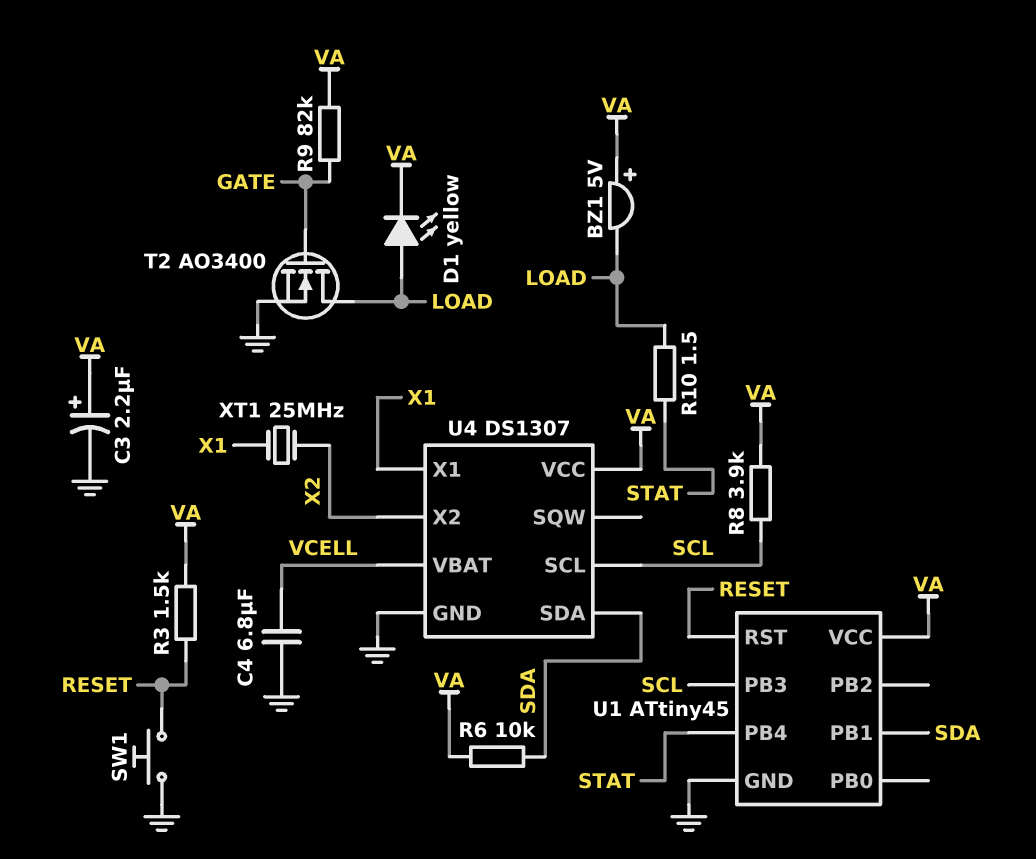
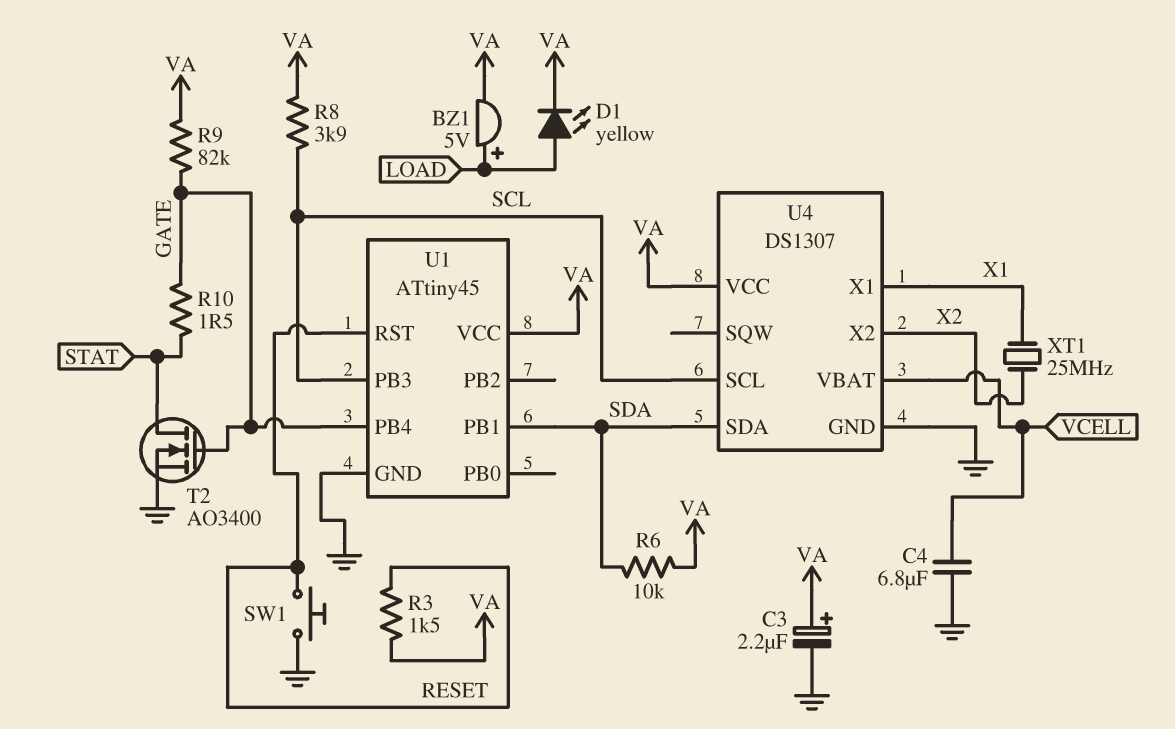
BZ1: buzzer 5V (plus VA, minus LOAD) -> buzzer 5V (plus LOAD, minus VA)
R10: 1.5 (LOAD, STAT) -> 1.5 (GATE, STAT)
T2: NMOS AO3400 (G GATE, D LOAD, S GND) -> NMOS AO3400 (G GATE, D STAT, S GND)
U1 pin PB4: STAT -> GATE

